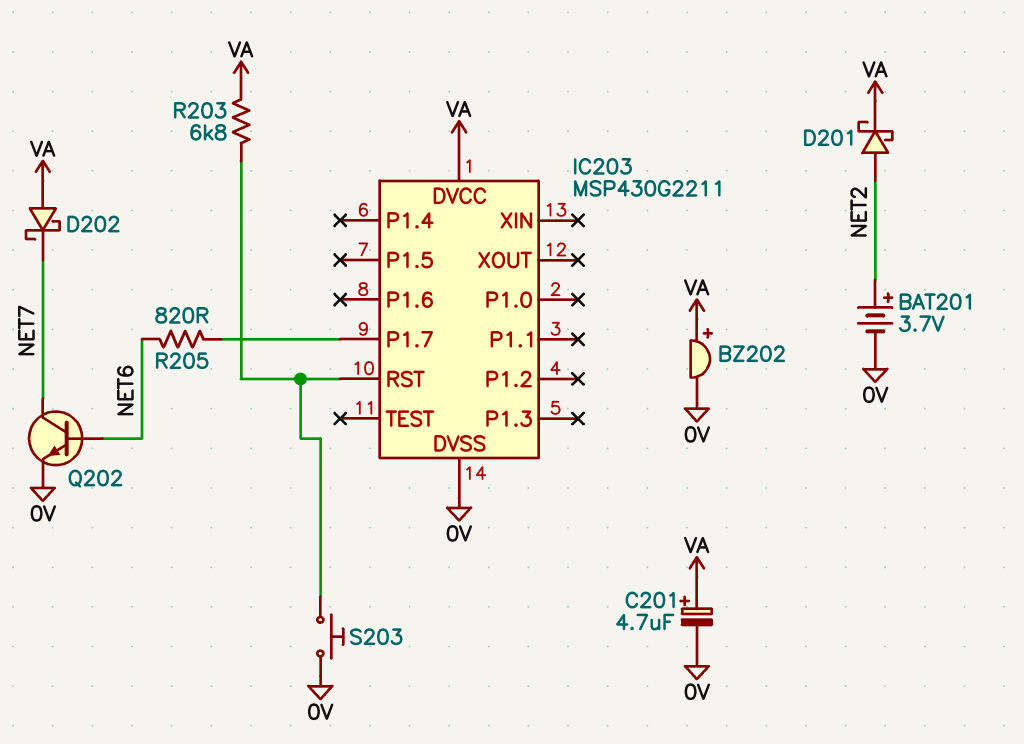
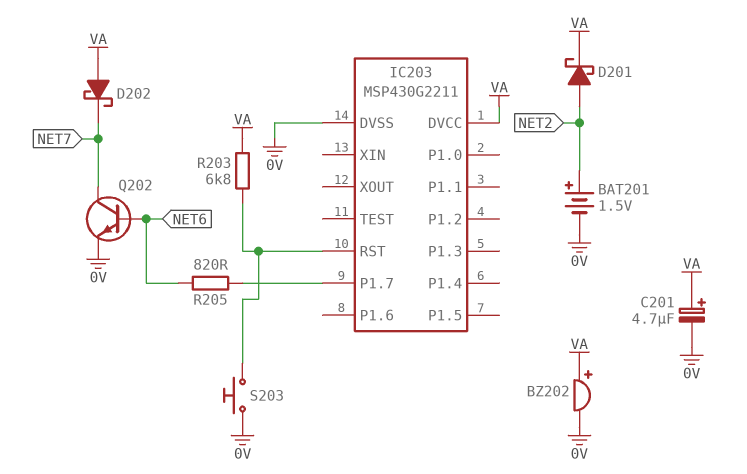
BAT201: 3.7V (plus NET2, minus 0V) -> 1.5V (plus NET2, minus 0V)

